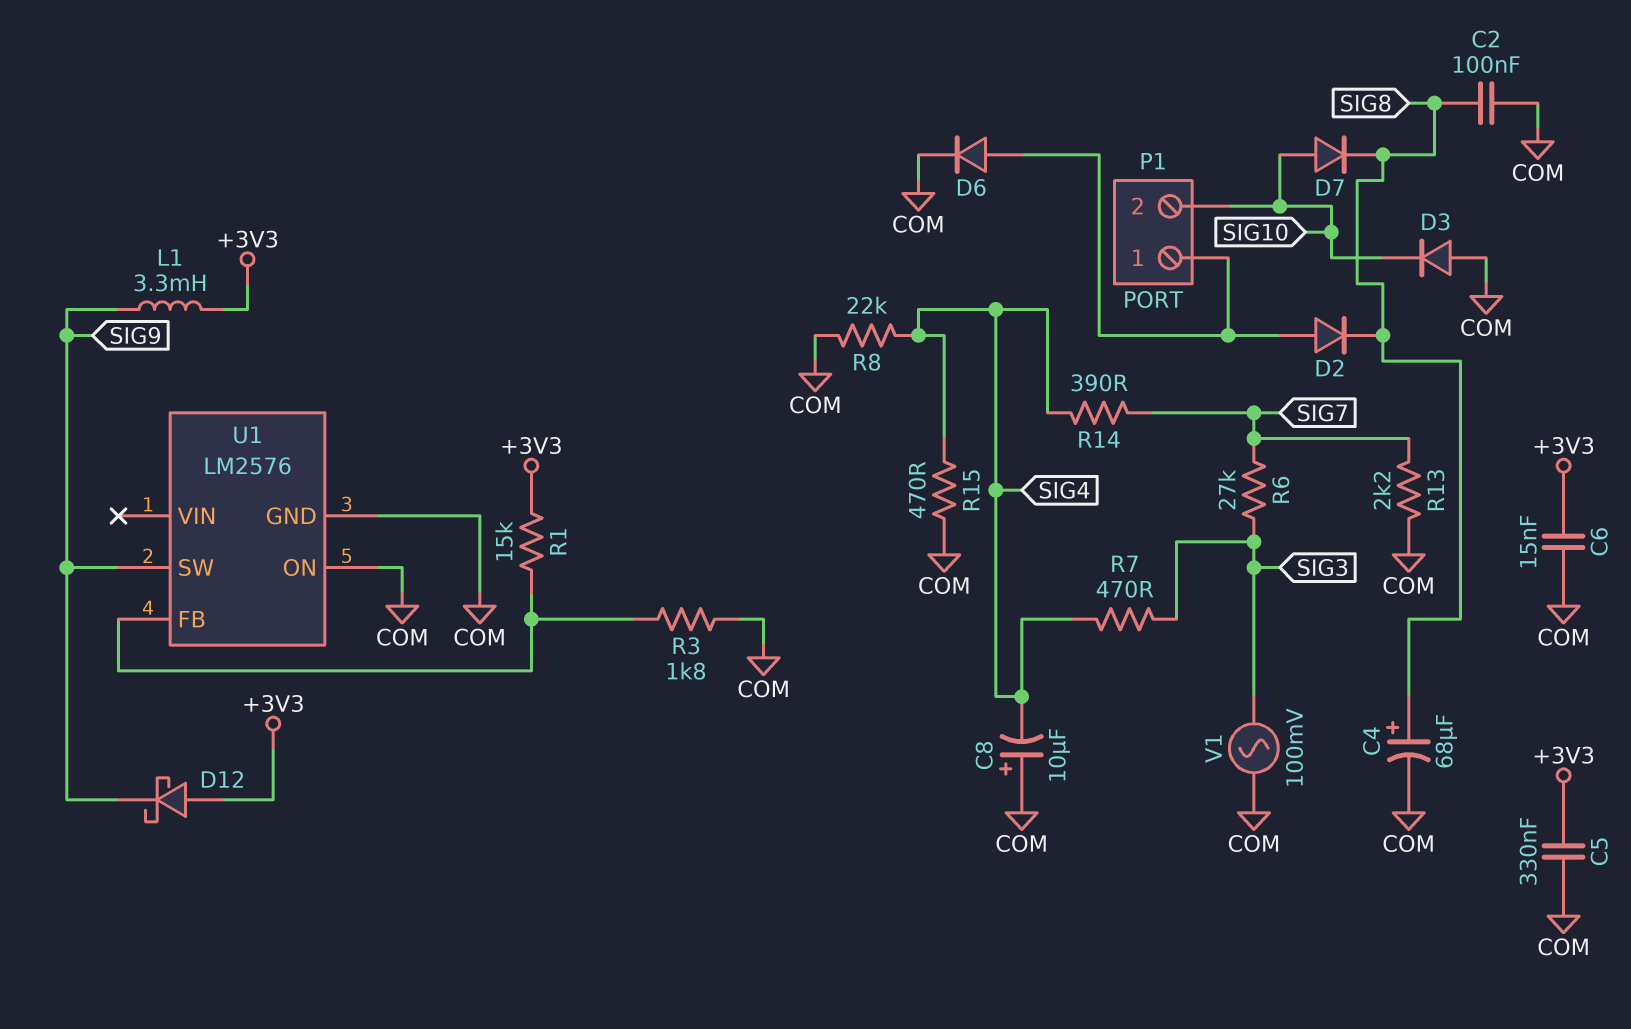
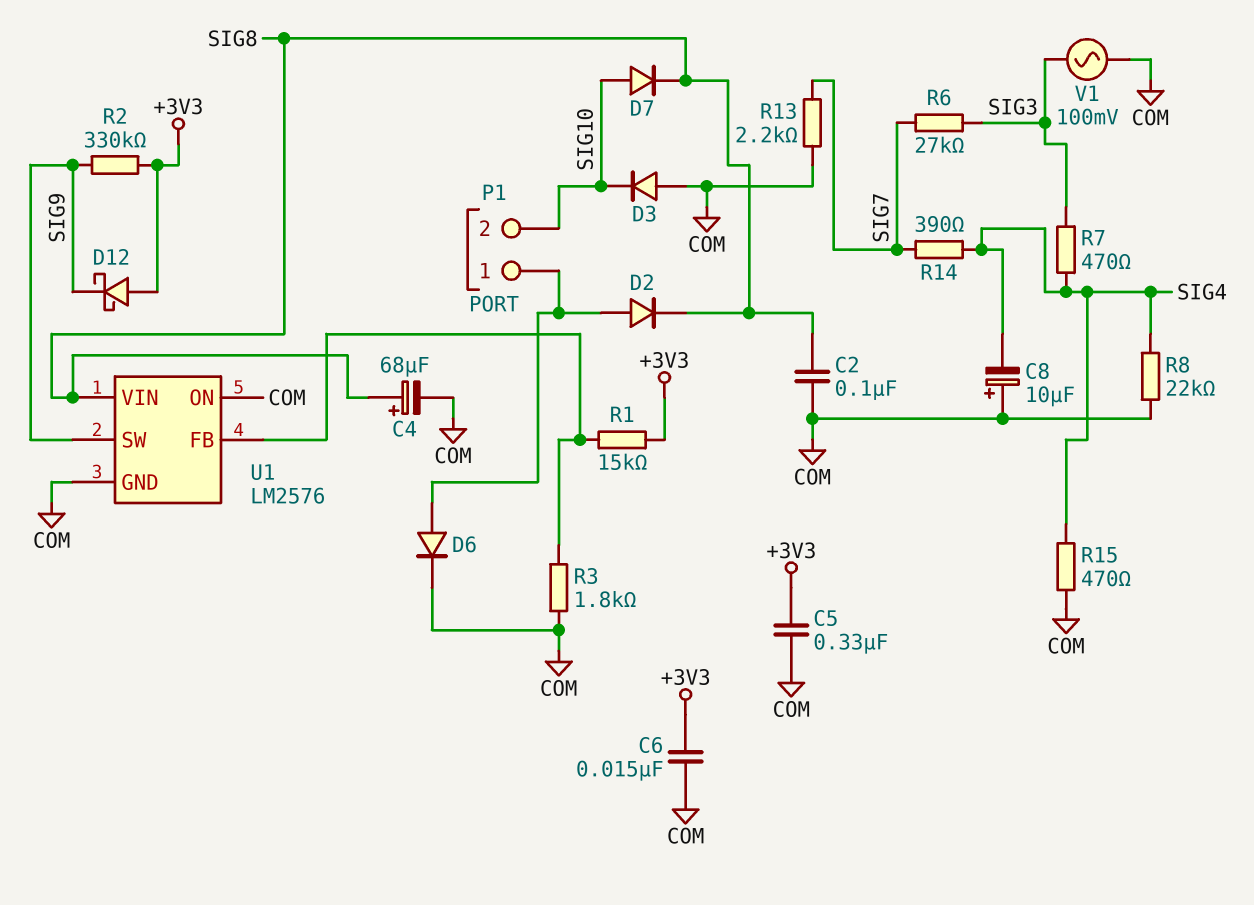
L1: 3.3mH (+3V3, SIG9) -> none
R2: none -> 330k (+3V3, SIG9)
U1 pin VIN: none -> SIG8

